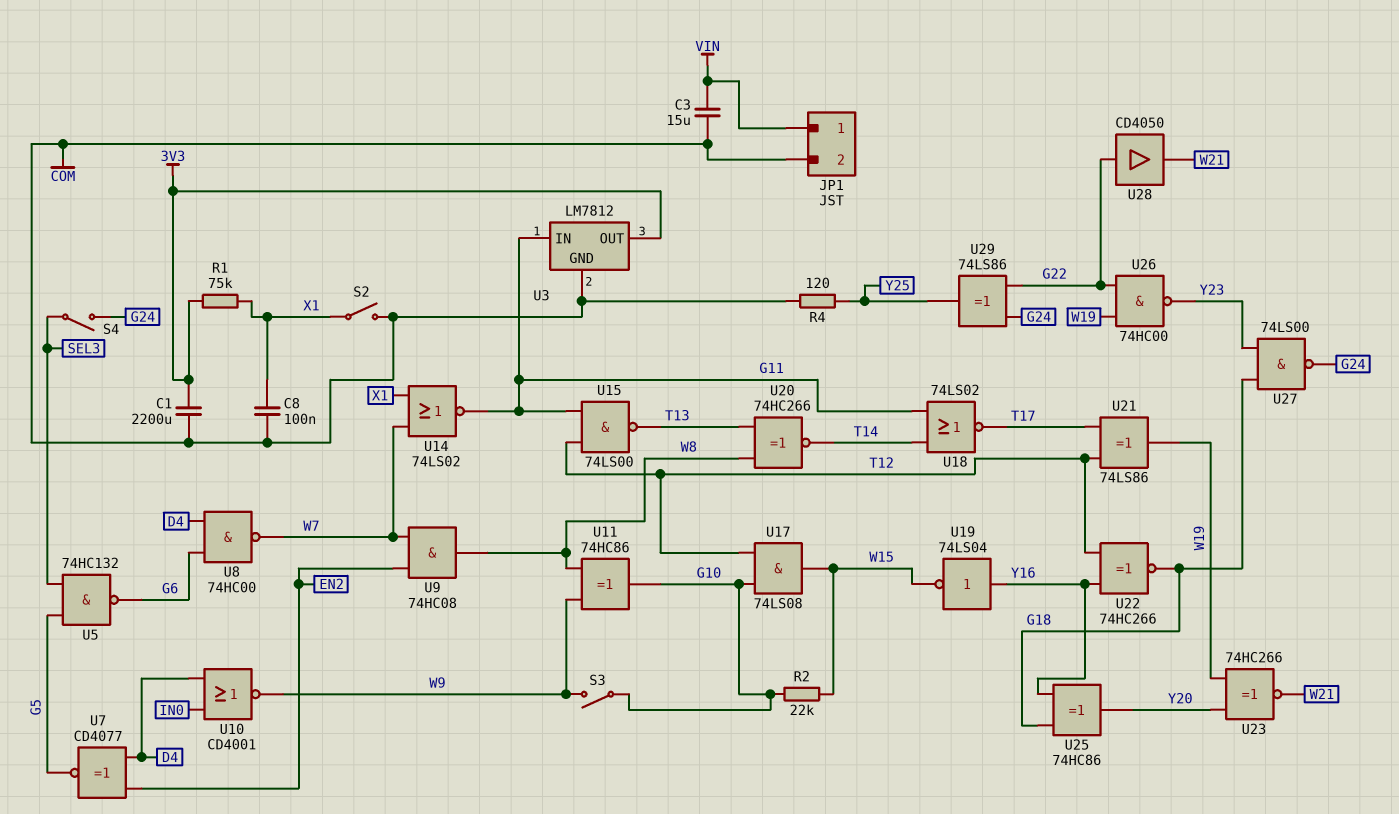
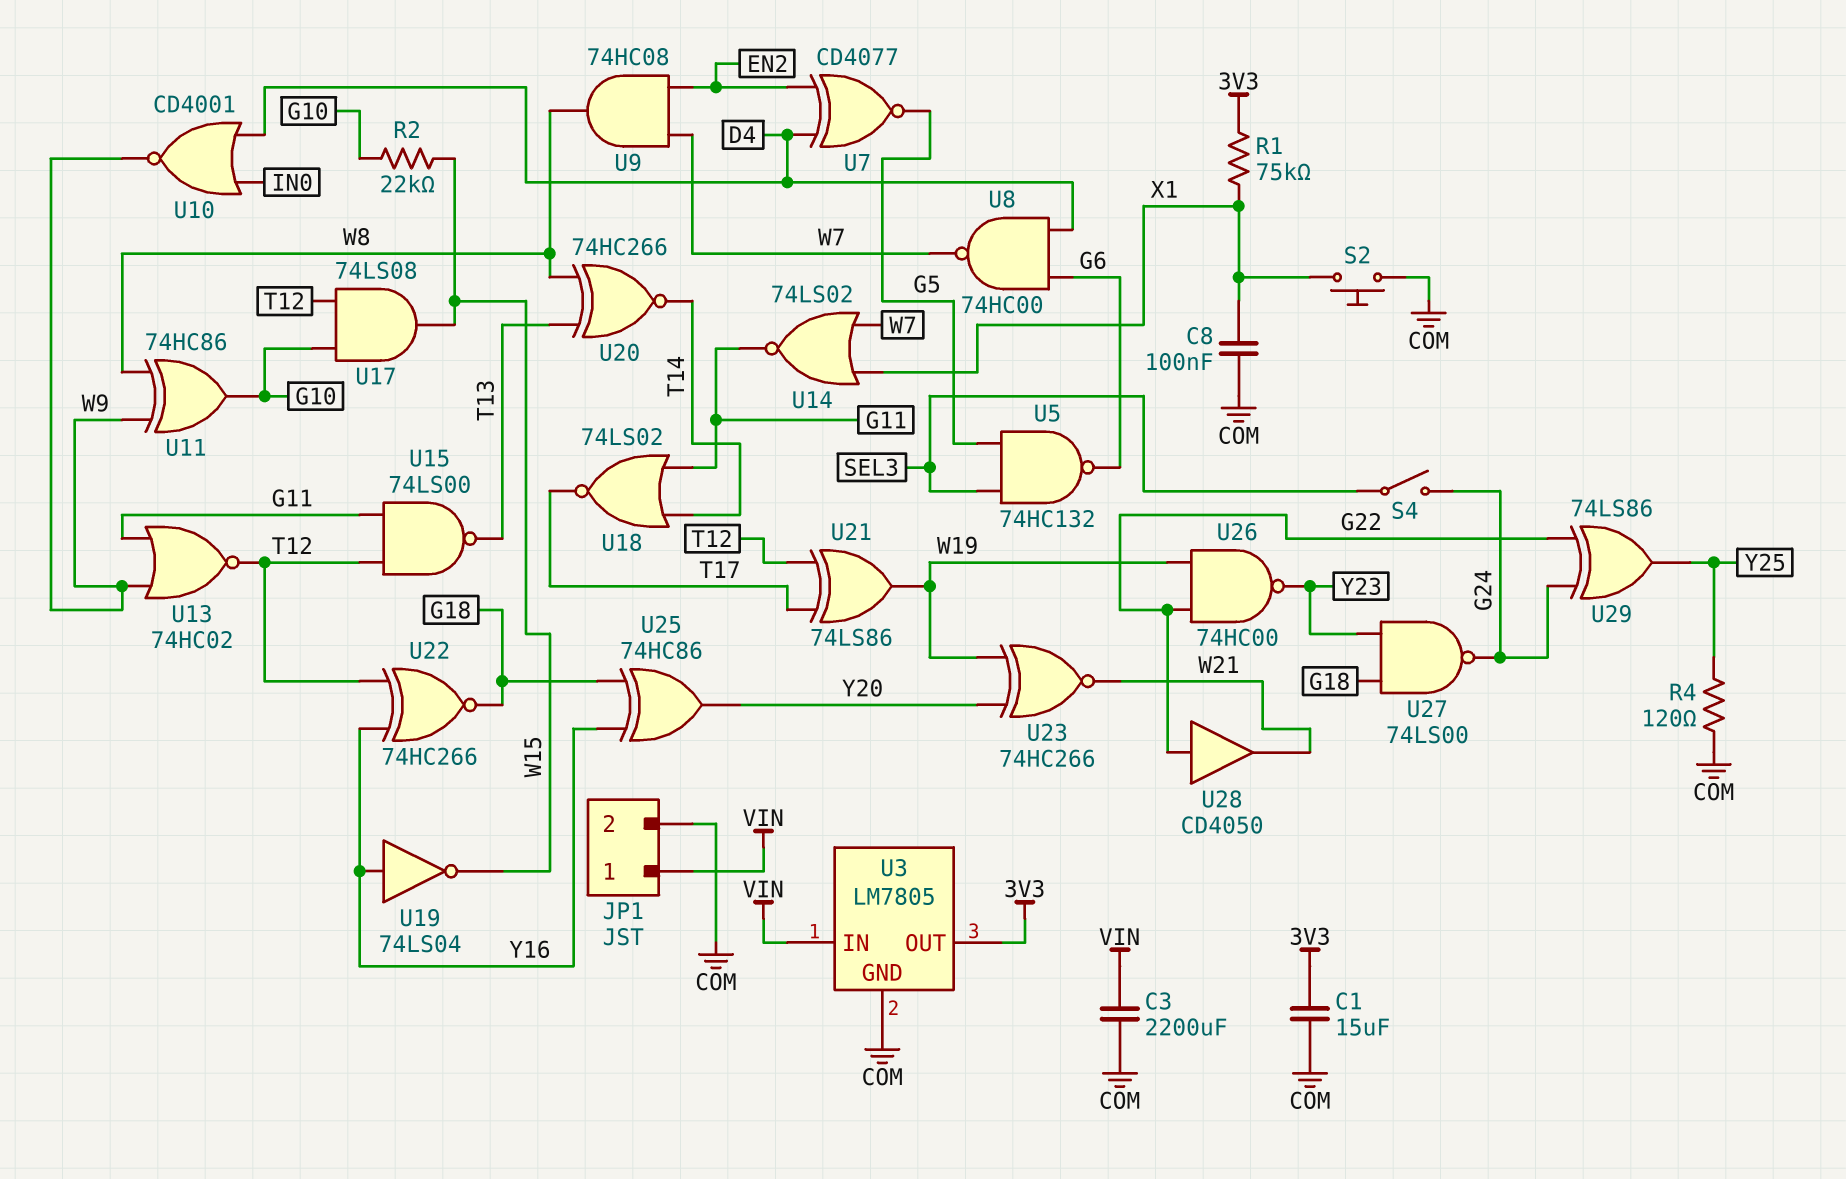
C1: 2200uF (3V3, COM) -> 15uF (3V3, COM)
C3: 15uF (COM, VIN) -> 2200uF (COM, VIN)
S2: switch (COM, X1) -> button (COM, X1)
S3: switch (G10, W9) -> none
U3: LM7812 -> LM7805
U3 pin IN: G11 -> VIN
U13: none -> NOR 74HC02 (in G11, in W9, out T12)

